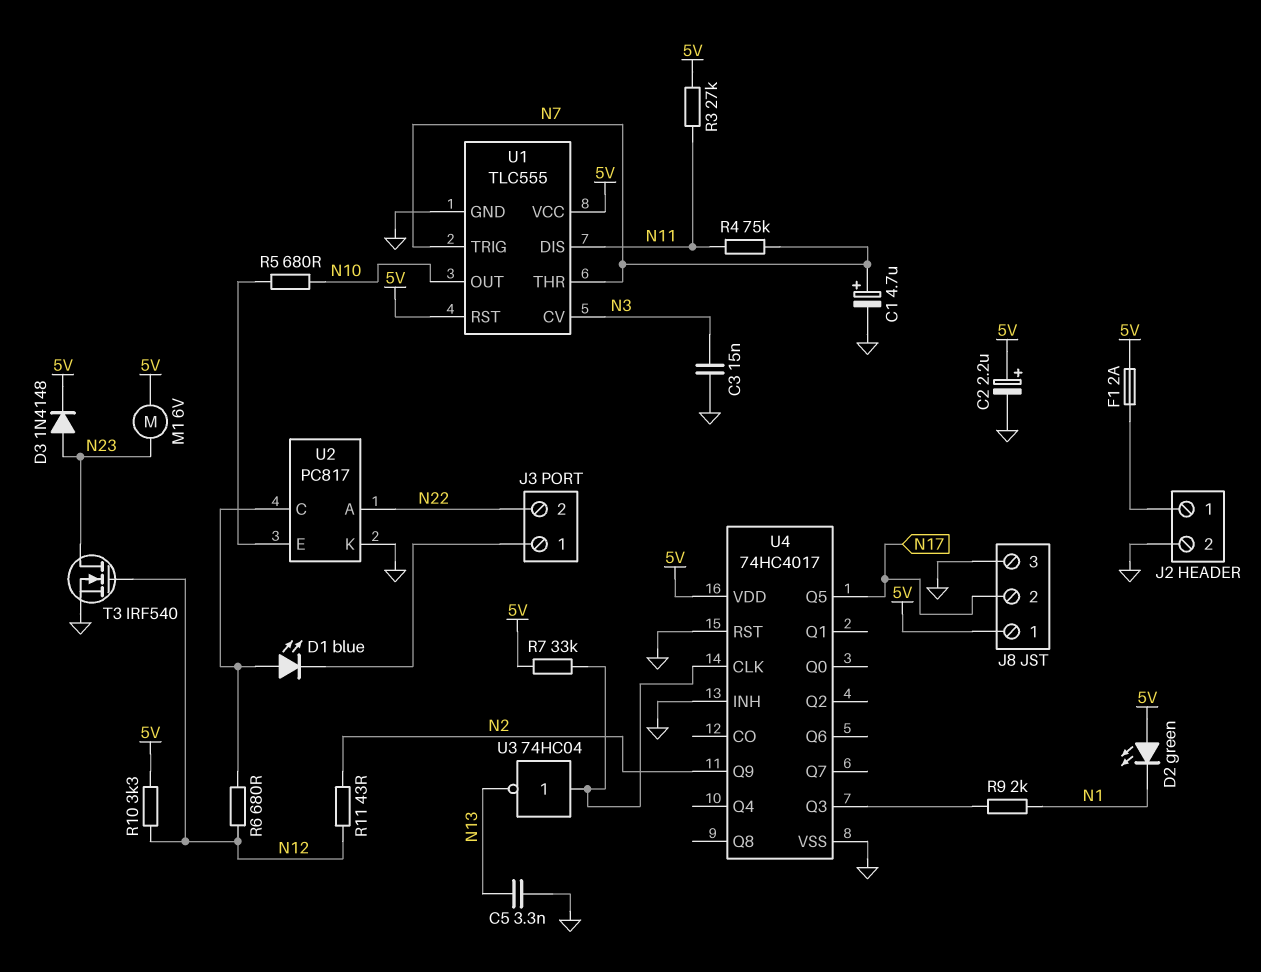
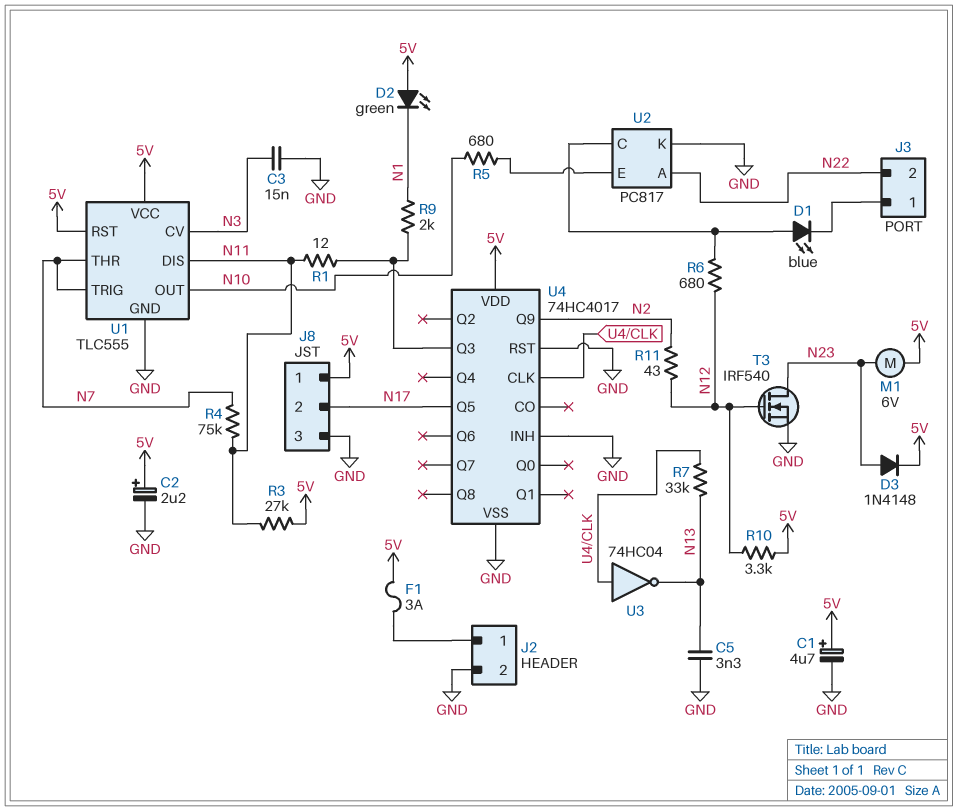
C1: 4.7uF (plus N7, minus GND) -> 4.7uF (plus 5V, minus GND)
F1: 2A (5V, J2/1) -> 3A (5V, J2/1)
R1: none -> 12 (N11, U4/Q3)
R7: 33k (5V, U4/CLK) -> 33k (N13, U4/CLK)

